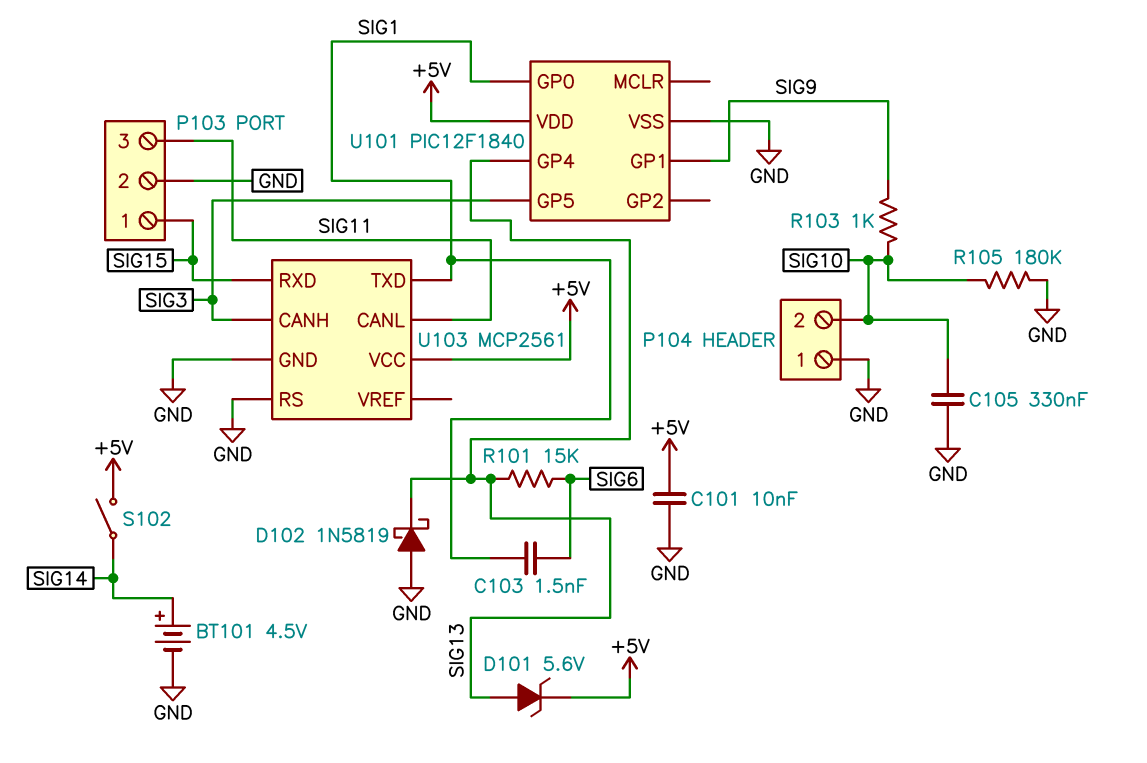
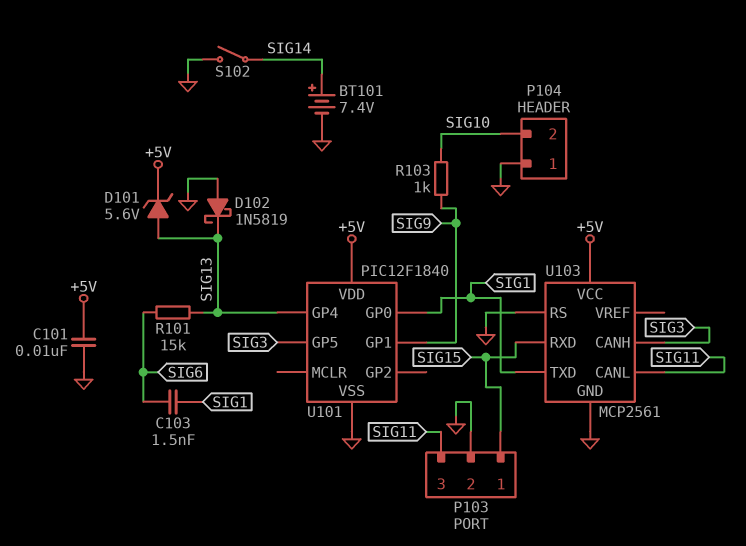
BT101: 4.5V (plus SIG14, minus GND) -> 7.4V (plus SIG14, minus GND)
C105: 330nF (GND, SIG10) -> none
R105: 180k (GND, SIG10) -> none
S102: switch (+5V, SIG14) -> switch (GND, SIG14)

